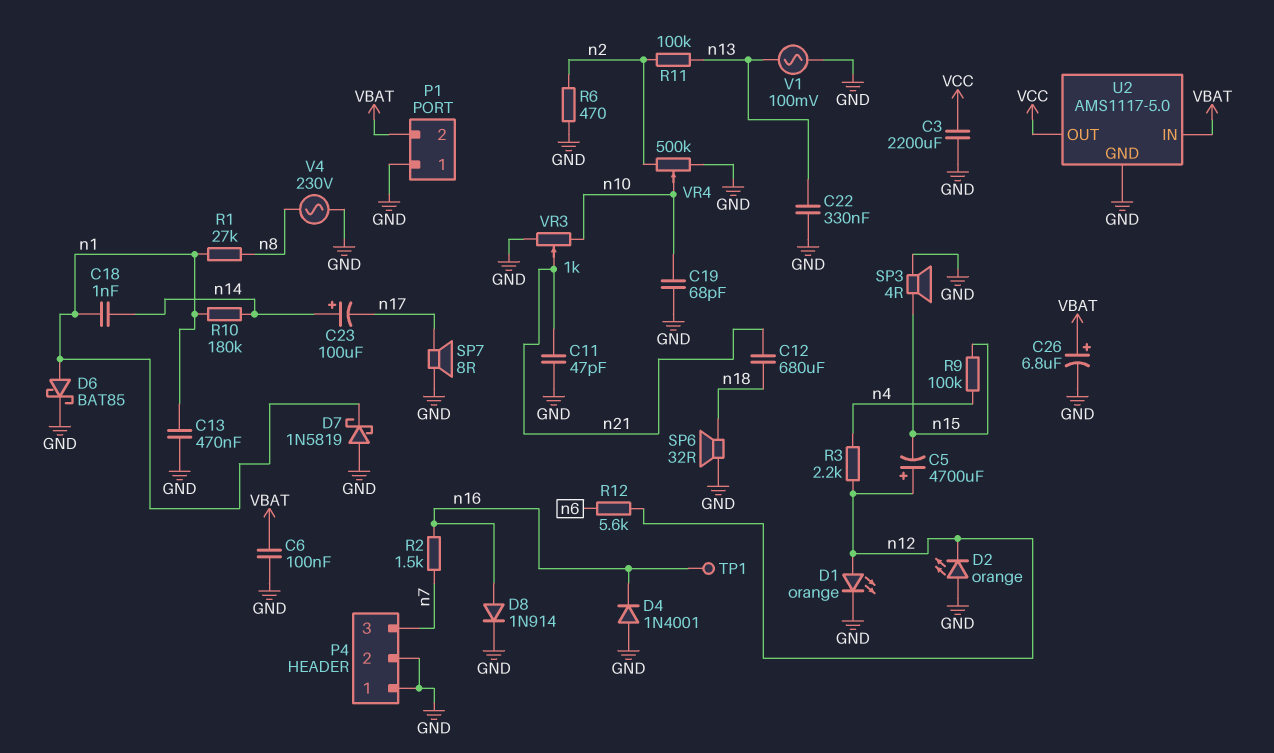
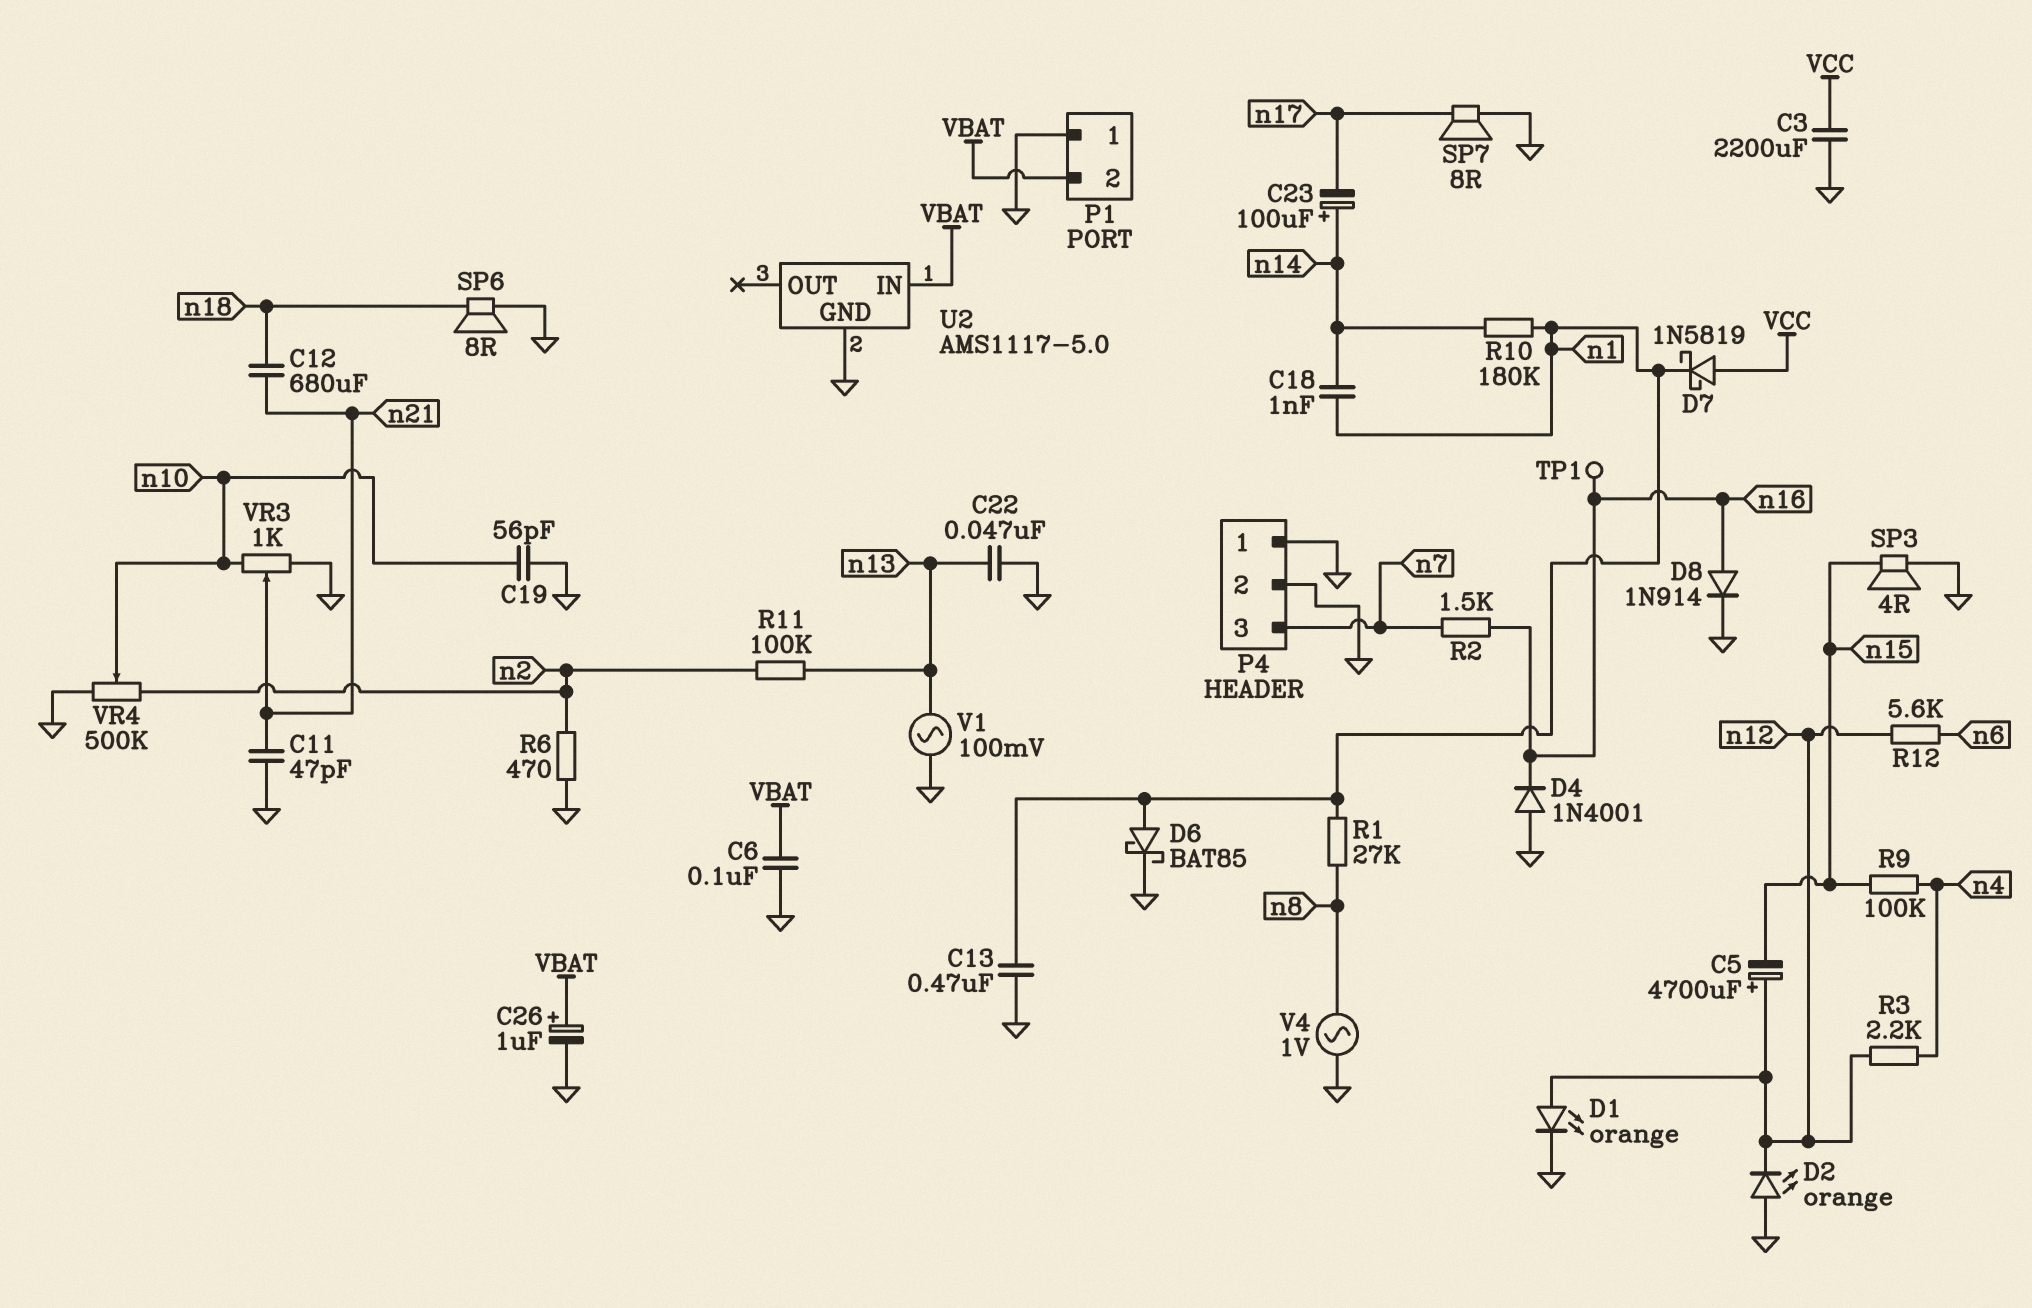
C19: 68pF (GND, n10) -> 56pF (GND, n10)
C22: 330nF (GND, n13) -> 47nF (GND, n13)
C26: 6.8uF (plus VBAT, minus GND) -> 1uF (plus VBAT, minus GND)
D7: schottky 1N5819 (A GND, K n1) -> schottky 1N5819 (A VCC, K n1)
SP6: speaker 32R (GND, n18) -> speaker 8R (GND, n18)
U2 pin OUT: VCC -> none
V4: AC 230V (GND, n8) -> AC 1V (GND, n8)

